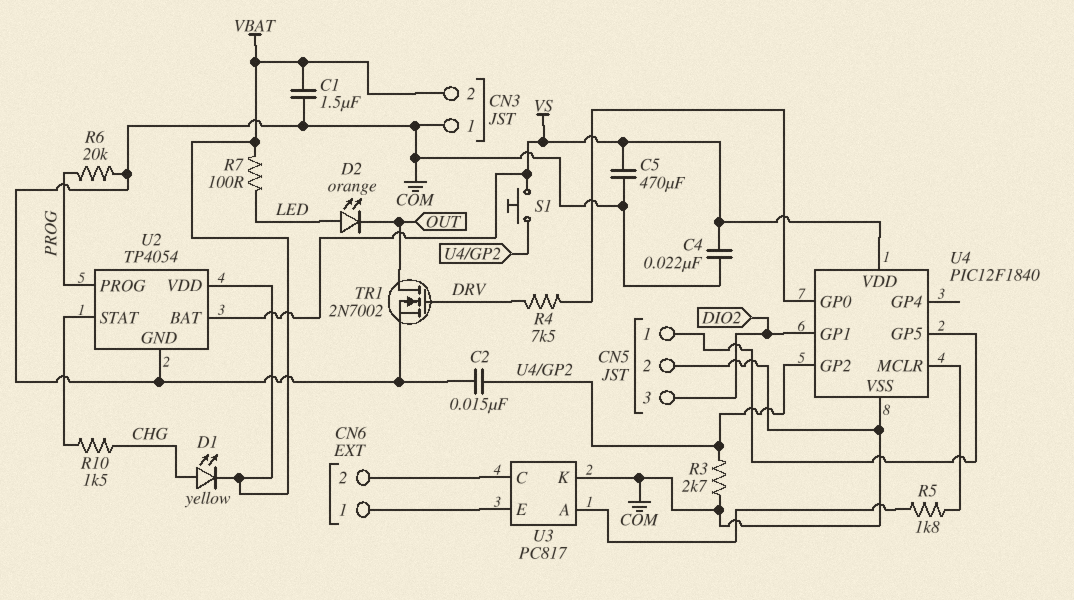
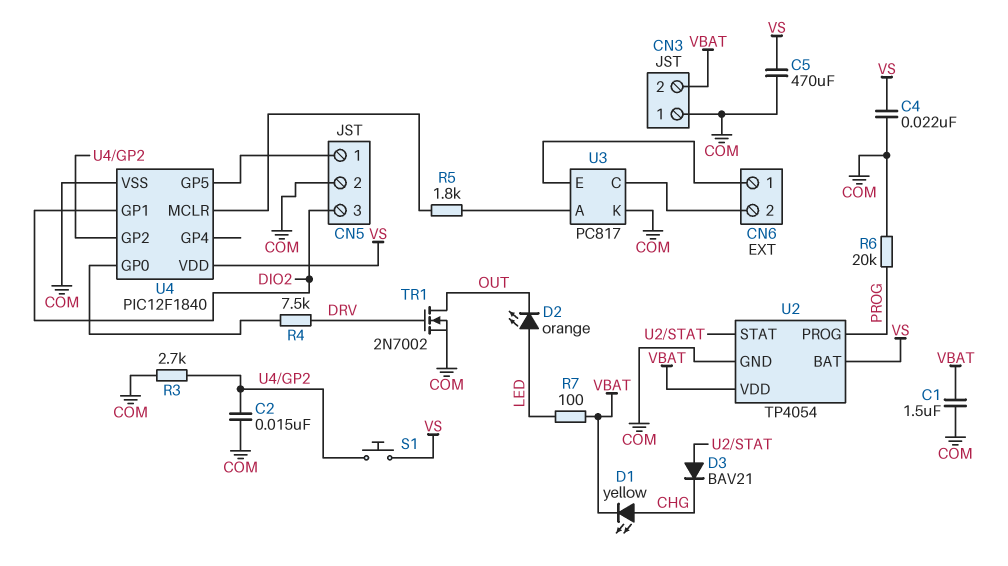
D3: none -> diode BAV21 (A U2/STAT, K CHG)
R10: 1.5k (CHG, U2/STAT) -> none

